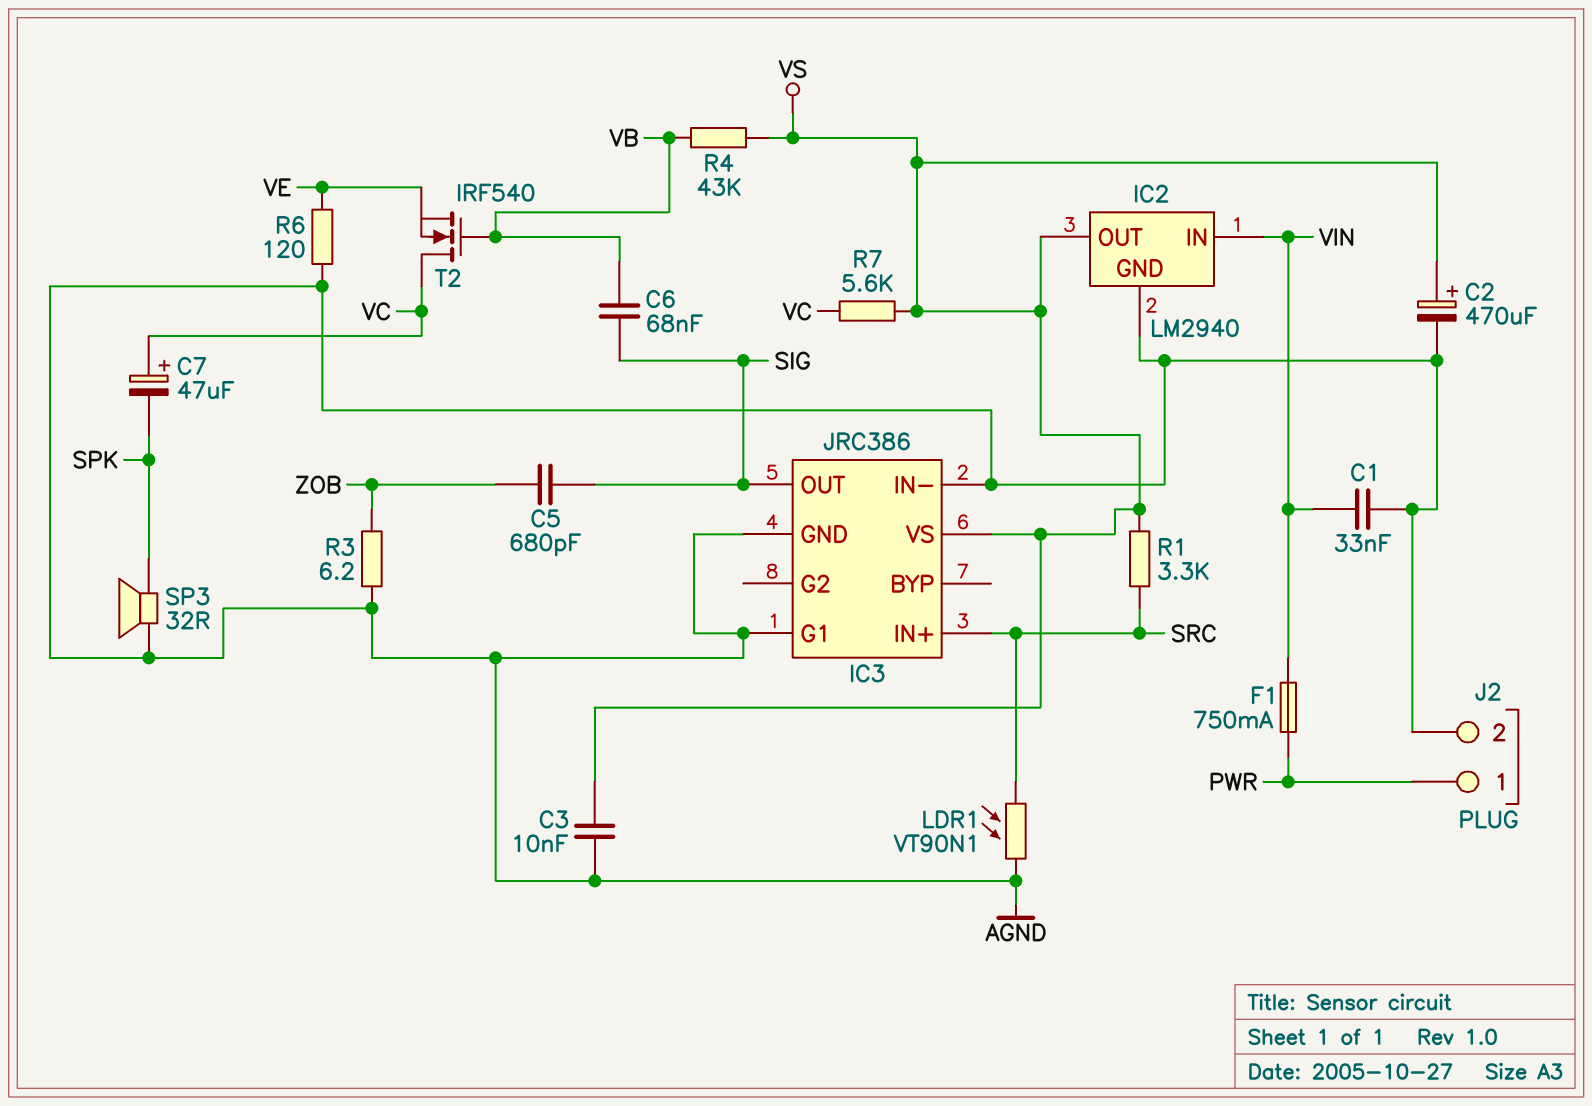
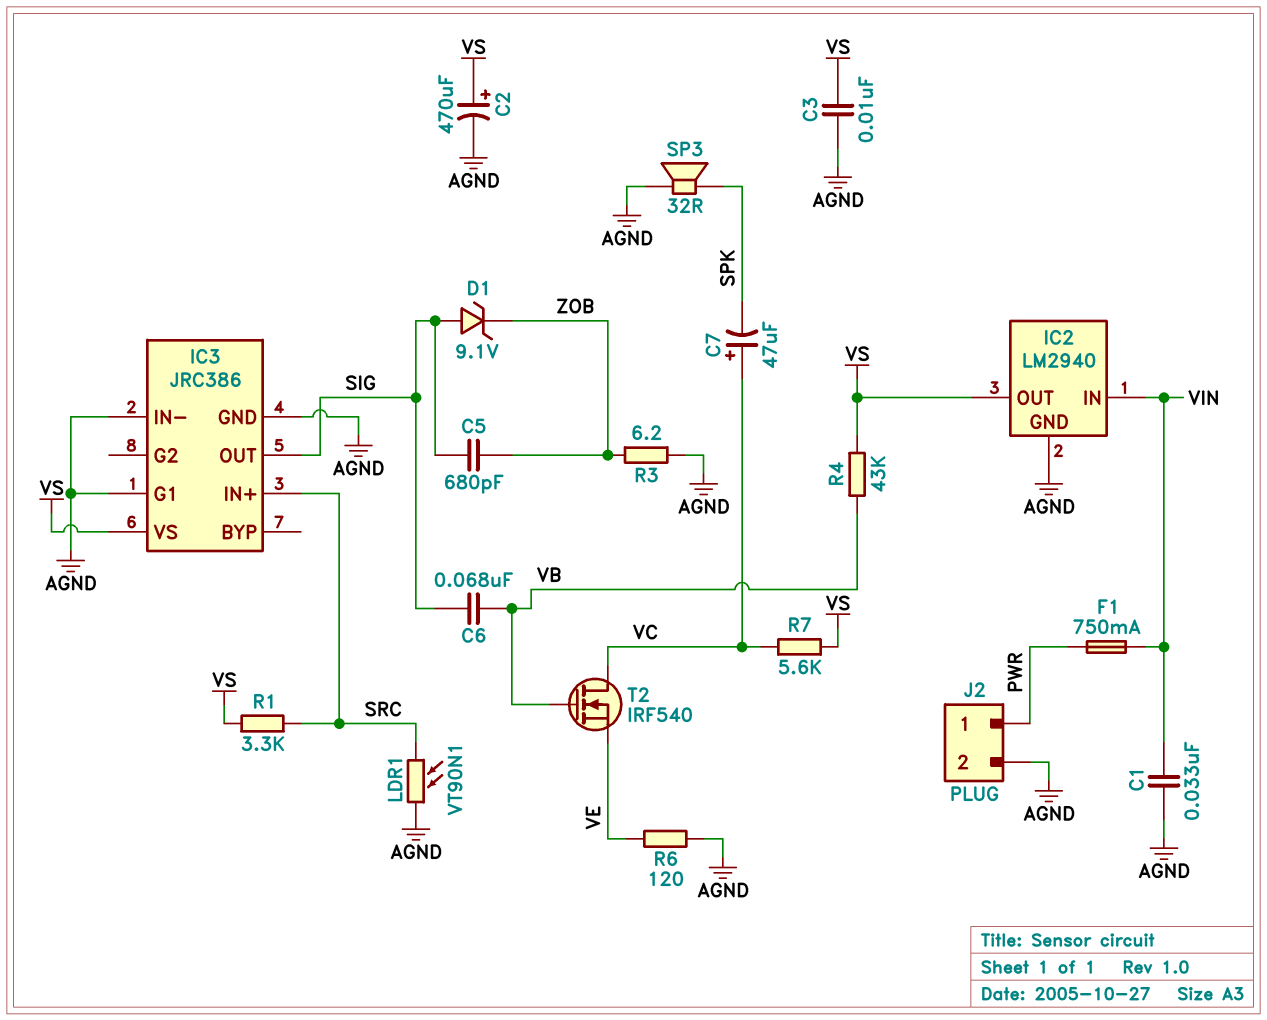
D1: none -> zener 9.1V (A SIG, K ZOB)

